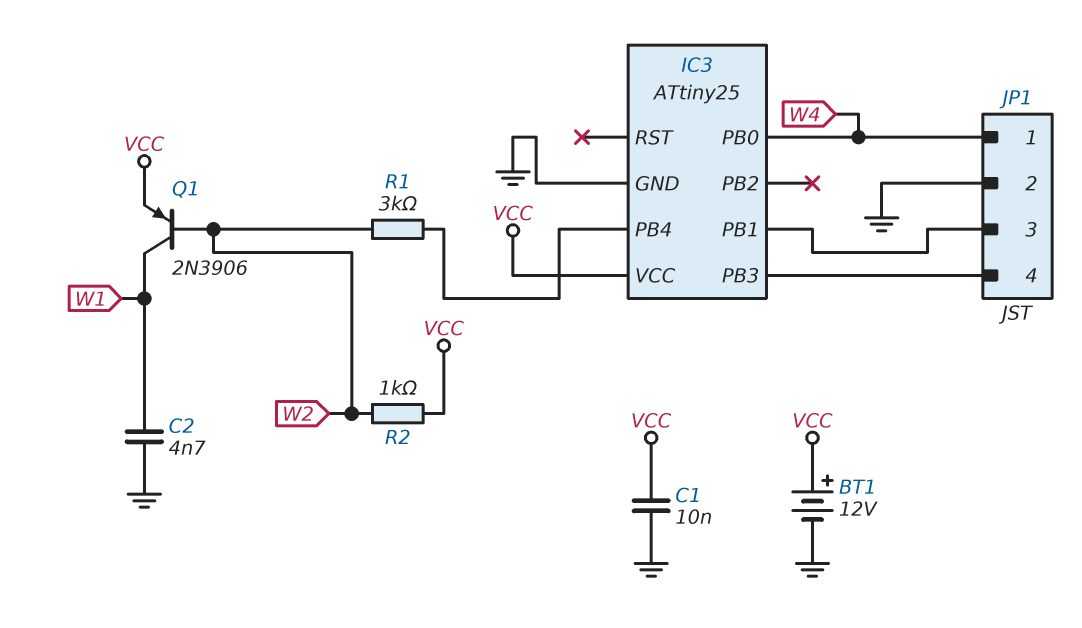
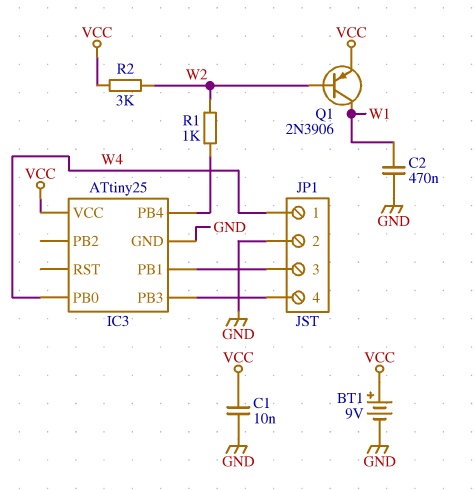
BT1: 12V (plus VCC, minus GND) -> 9V (plus VCC, minus GND)
C2: 4.7nF (GND, W1) -> 470nF (GND, W1)
R1: 3k (IC3/PB4, W2) -> 1k (IC3/PB4, W2)
R2: 1k (VCC, W2) -> 3k (VCC, W2)

